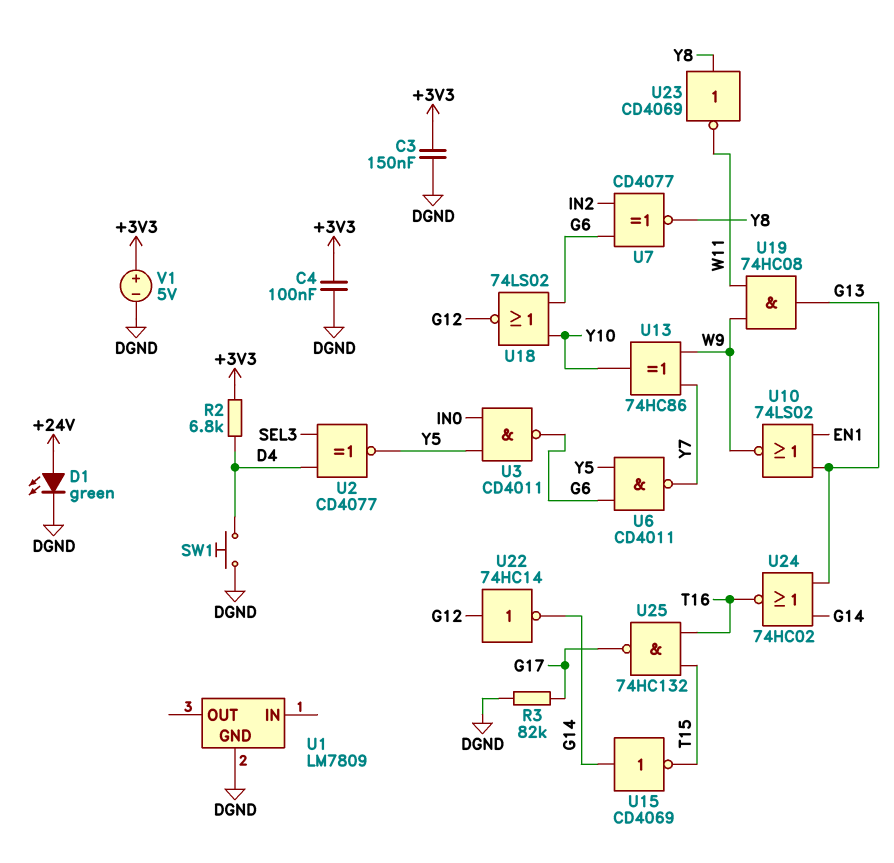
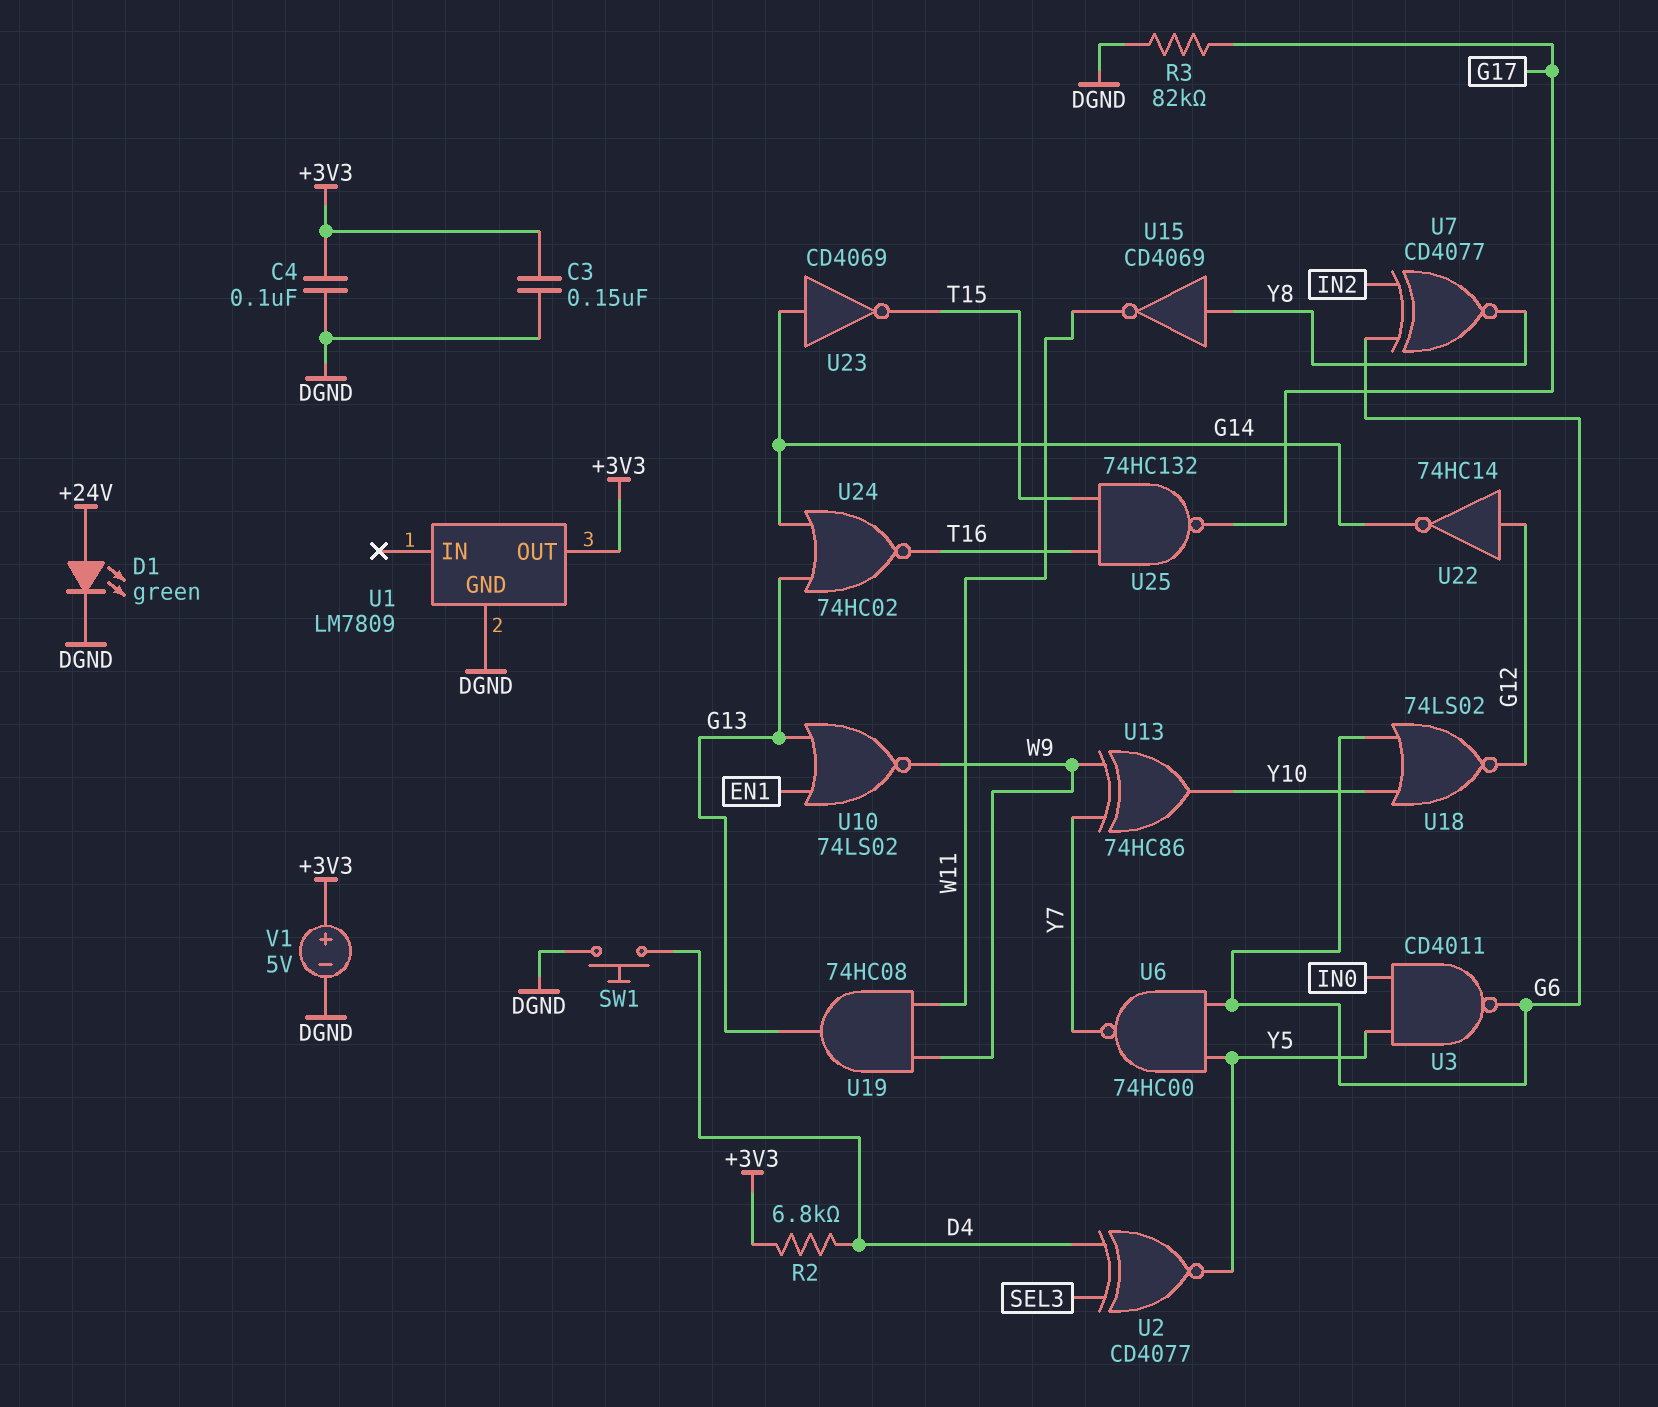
U1 pin OUT: none -> +3V3
U6: NAND CD4011 (in G6, in Y5, out Y7) -> NAND 74HC00 (in G6, in Y5, out Y7)
U15: NOT CD4069 (in G14, out T15) -> NOT CD4069 (in Y8, out W11)
U23: NOT CD4069 (in Y8, out W11) -> NOT CD4069 (in G14, out T15)

